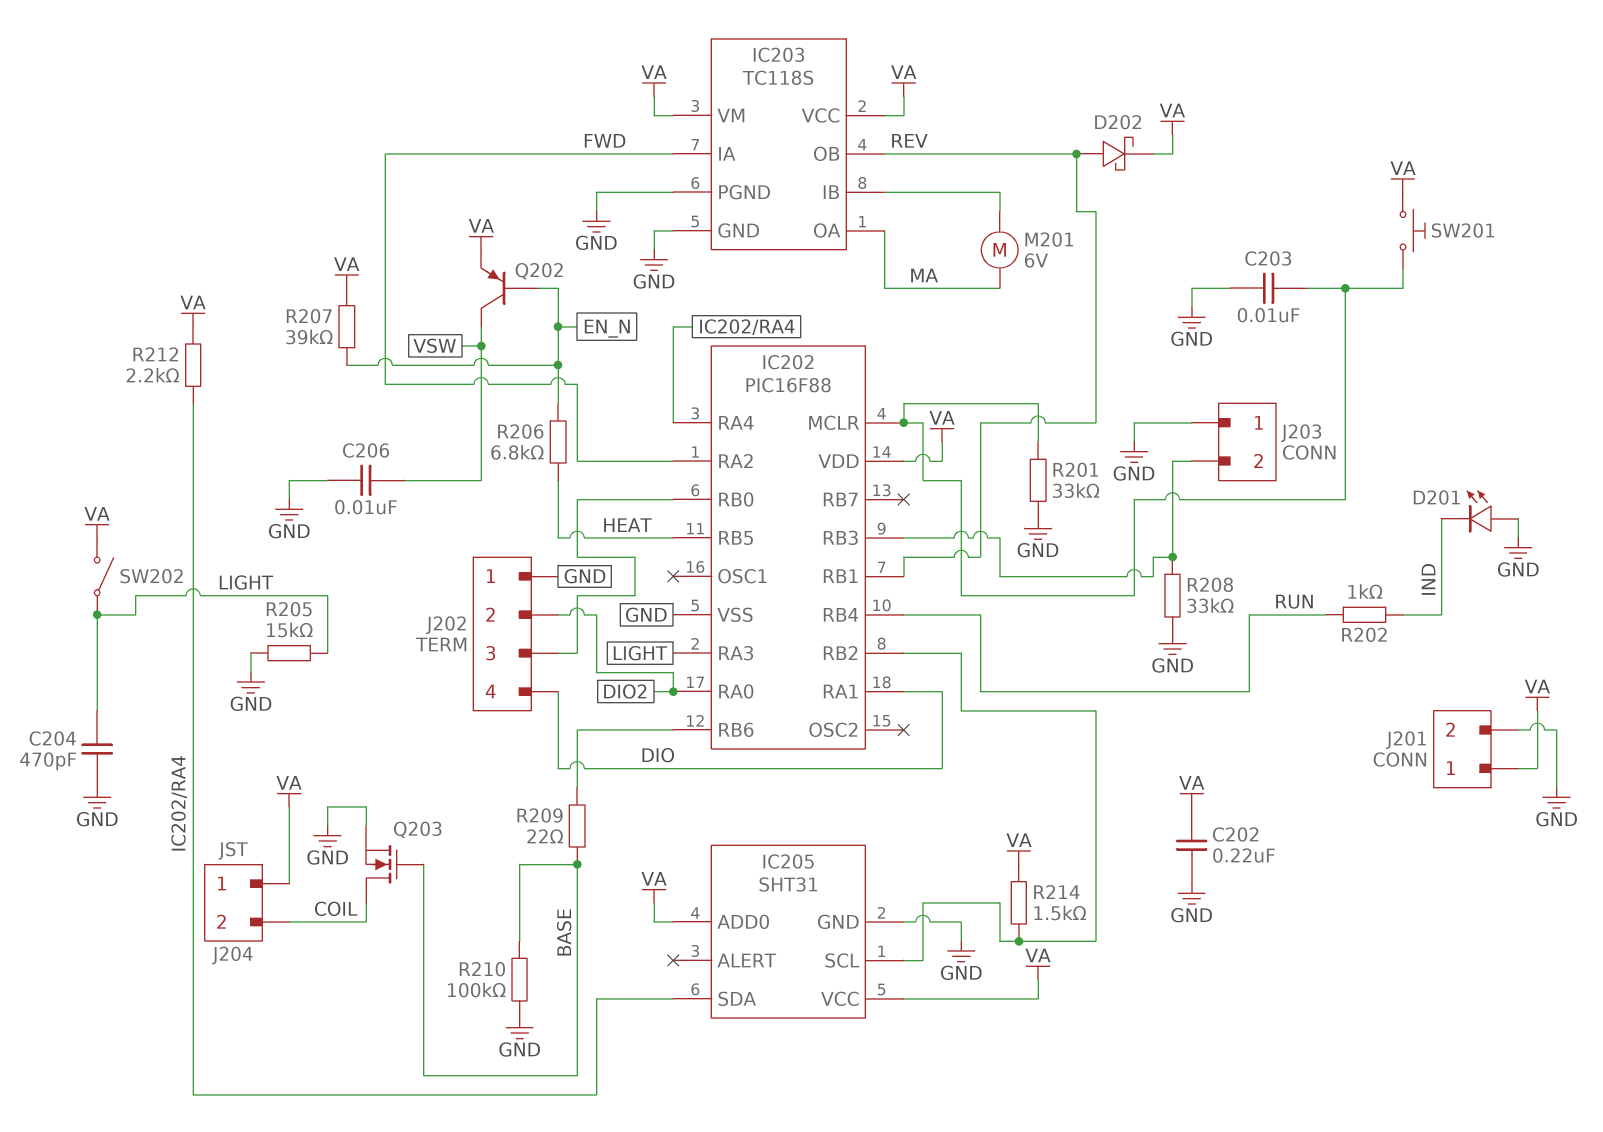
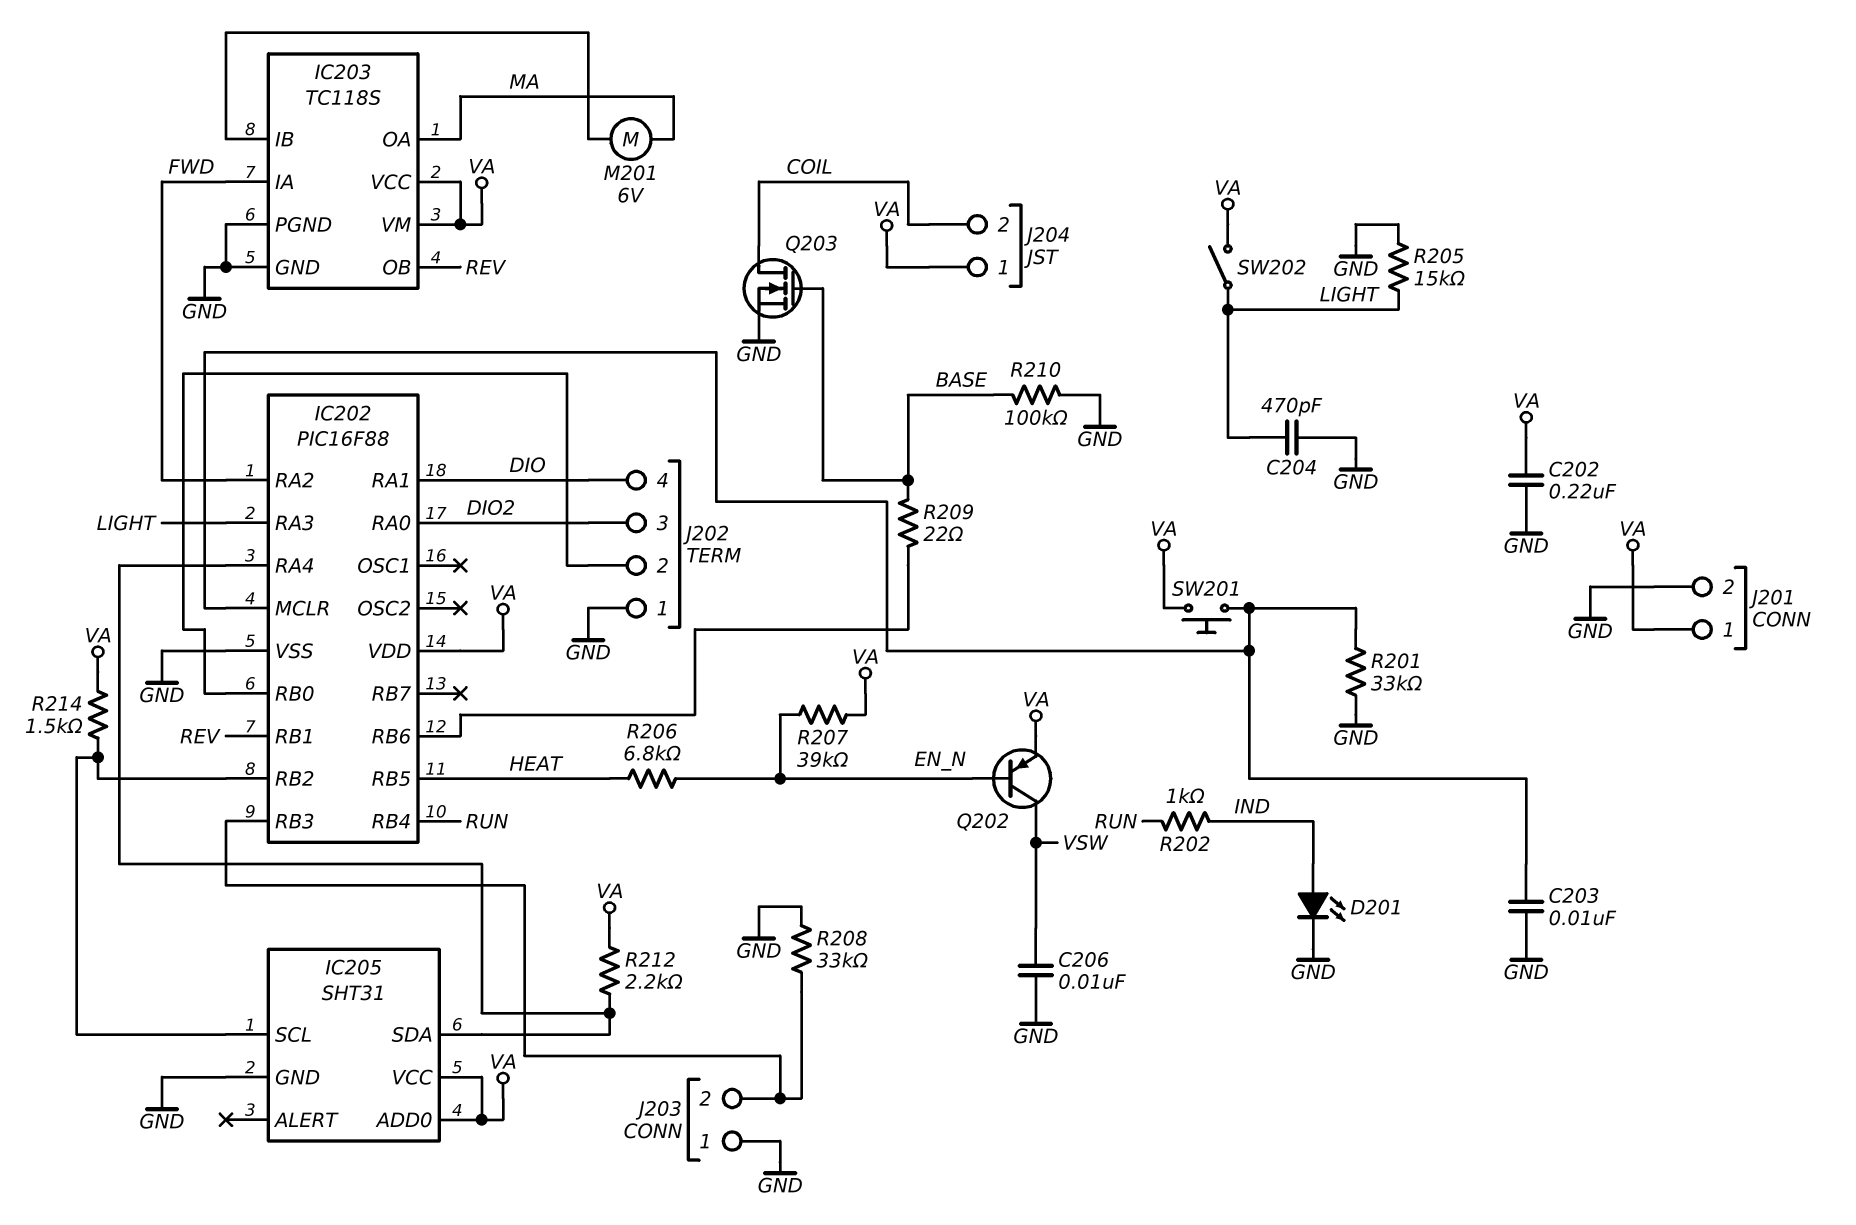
D201: LED (A GND, K IND) -> LED (A IND, K GND)
D202: schottky (A REV, K VA) -> none
J202 pin 2: DIO2 -> IC202/RB0
J202 pin 3: IC202/RB0 -> DIO2

